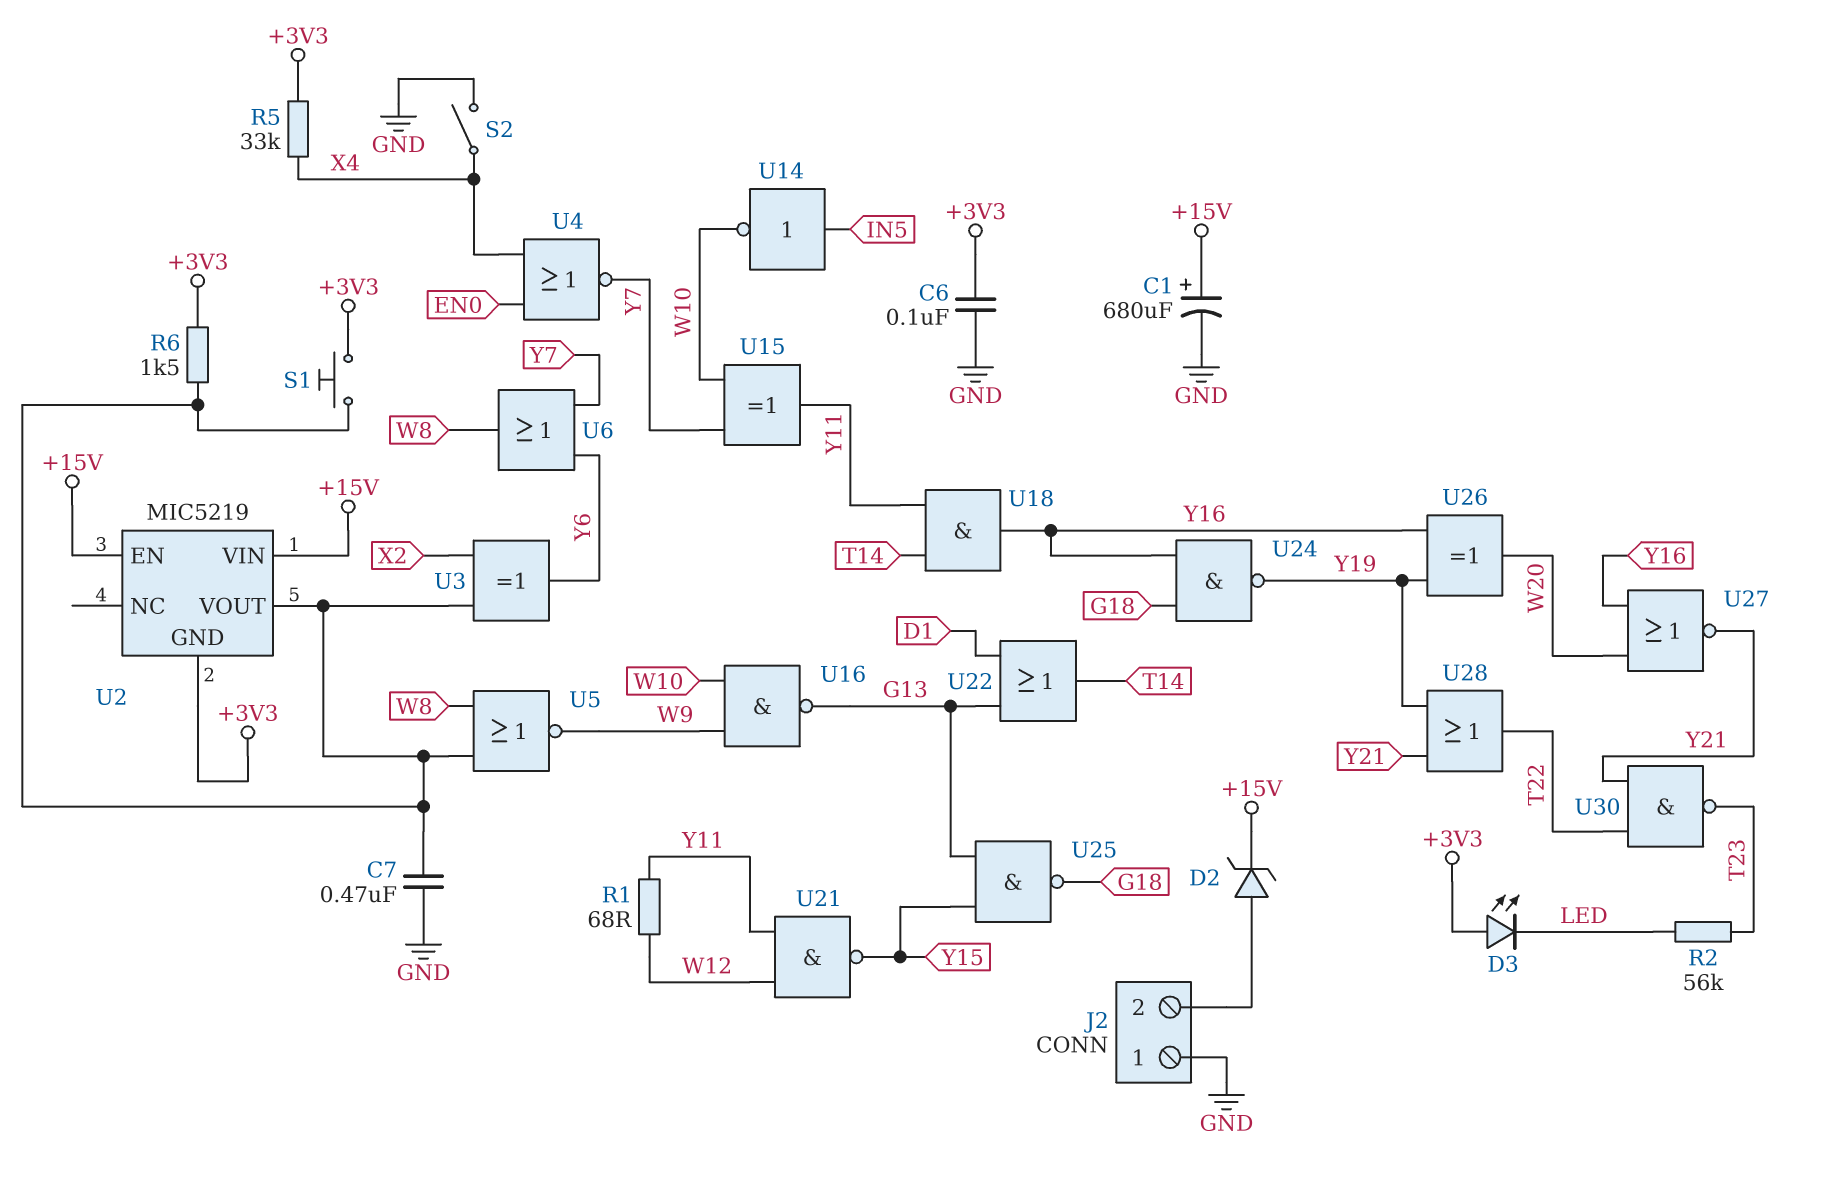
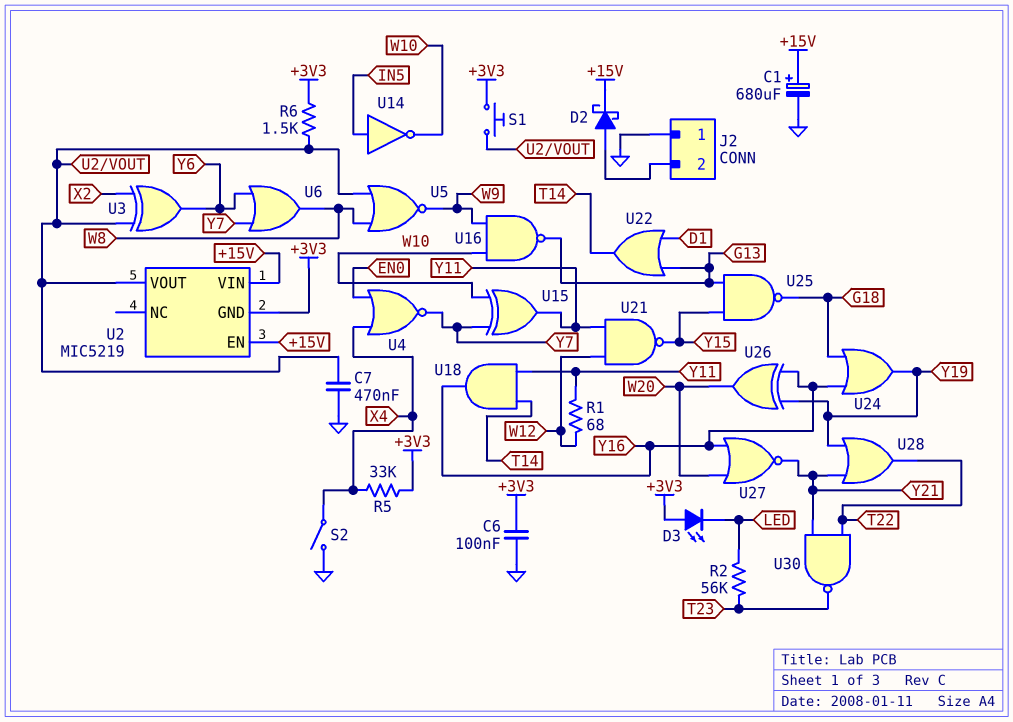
D2: zener (A J2/2, K +15V) -> schottky (A J2/2, K +15V)
U24: NAND (in G18, in Y16, out Y19) -> OR (in G18, in Y16, out Y19)

